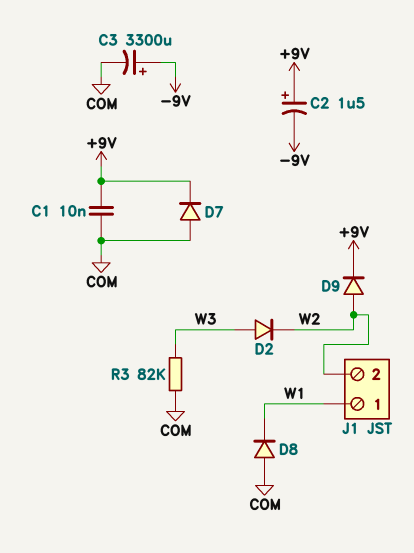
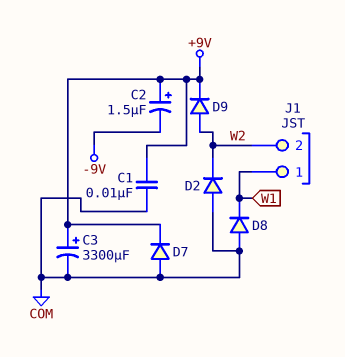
C3: 3300uF (plus -9V, minus COM) -> 3300uF (plus +9V, minus COM)
D2: diode (A W3, K W2) -> diode (A COM, K W2)
R3: 82k (COM, W3) -> none

